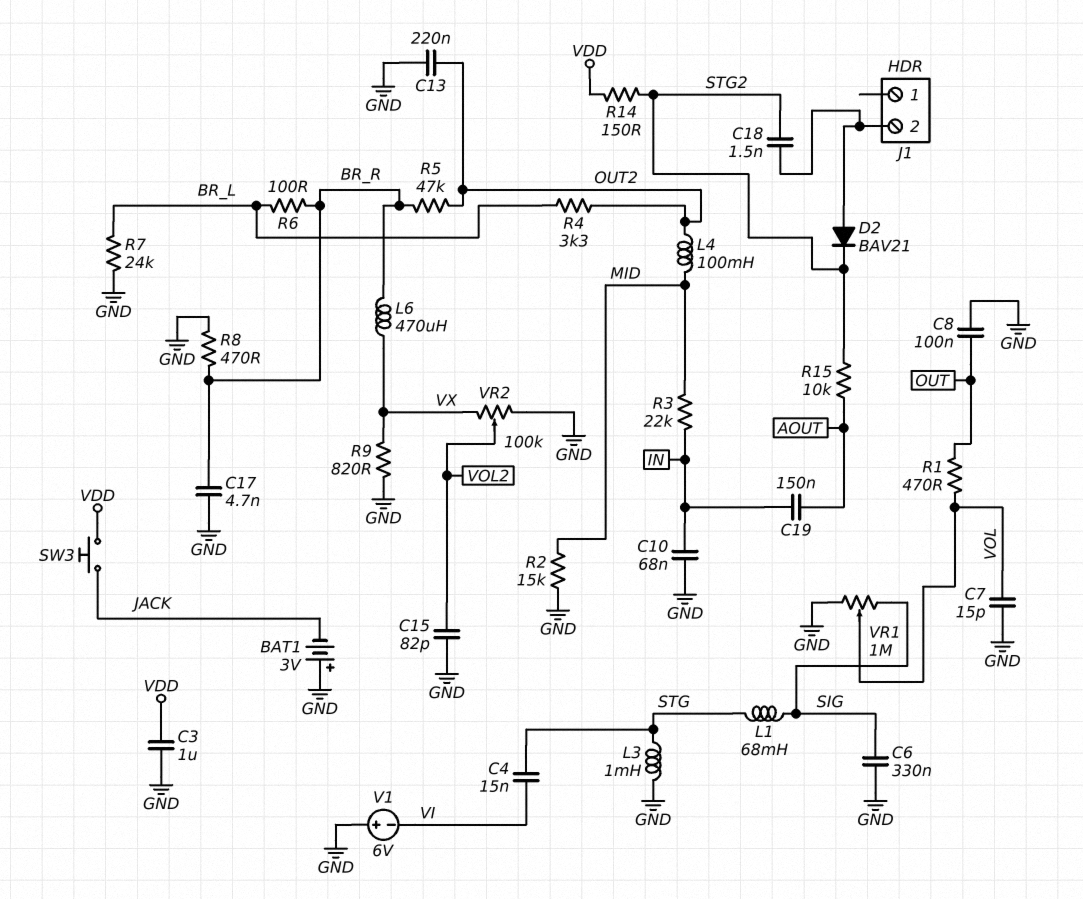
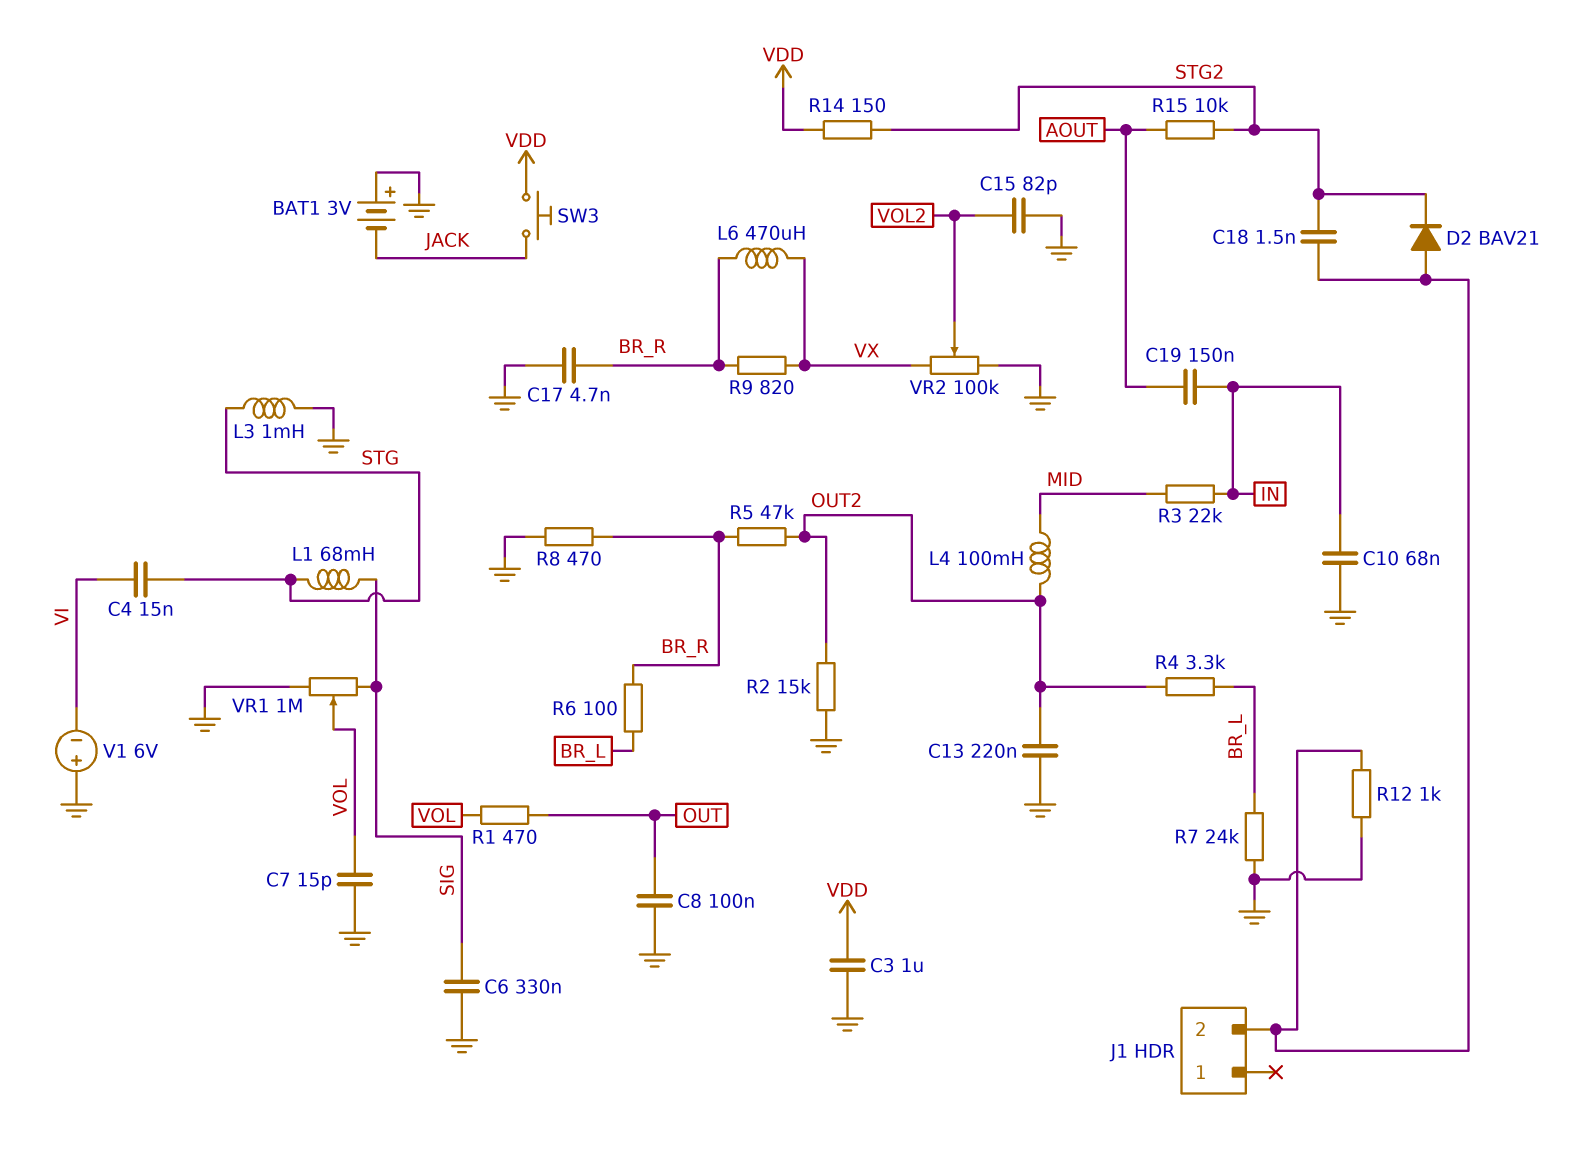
R2: 15k (GND, MID) -> 15k (GND, OUT2)
R9: 820 (GND, VX) -> 820 (BR_R, VX)
R12: none -> 1k (GND, J1/2)

